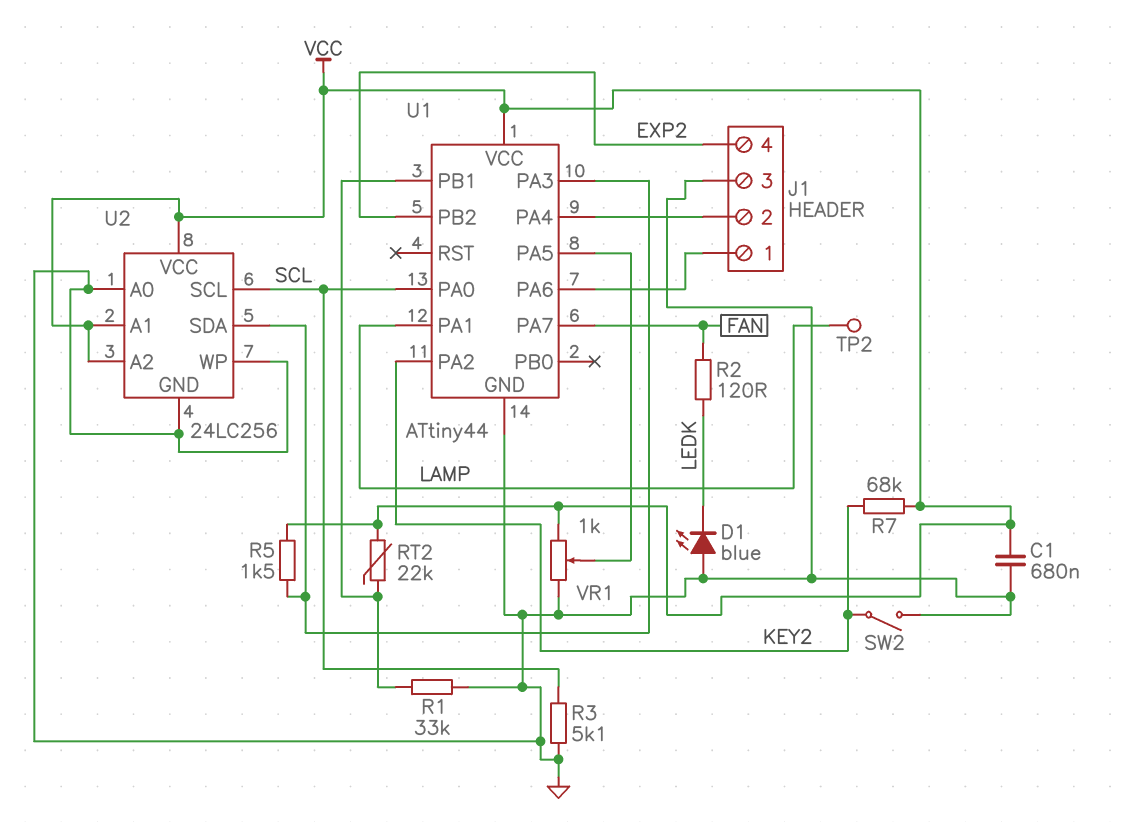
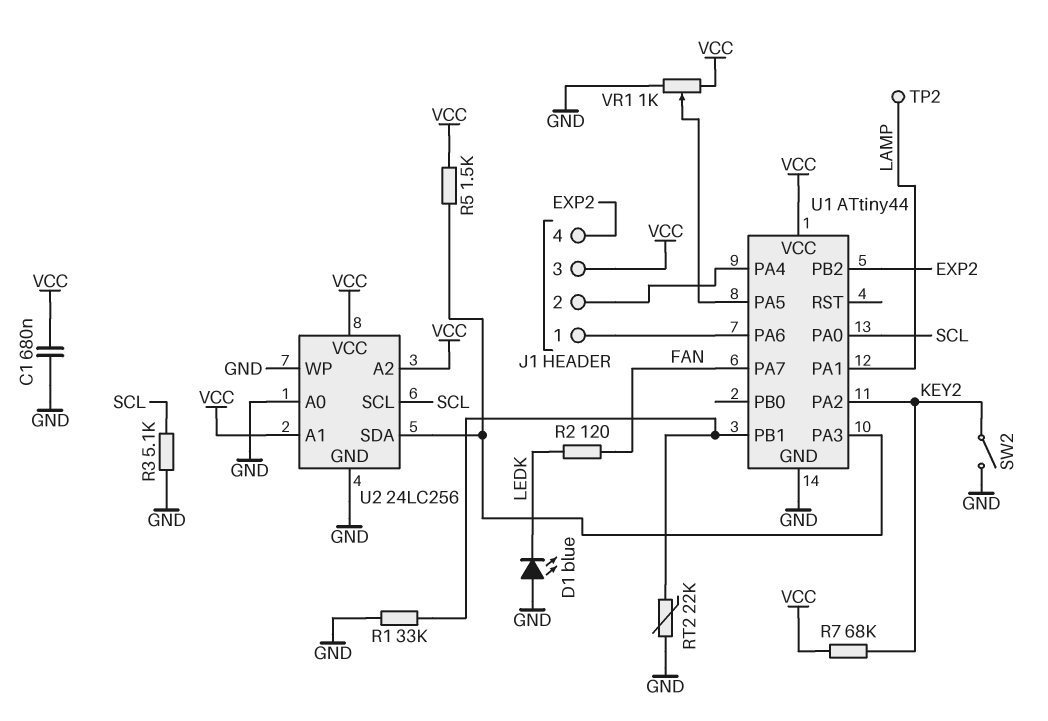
J1 pin 3: GND -> VCC
RT2: 22k (U1/PB1, VCC) -> 22k (GND, U1/PB1)

